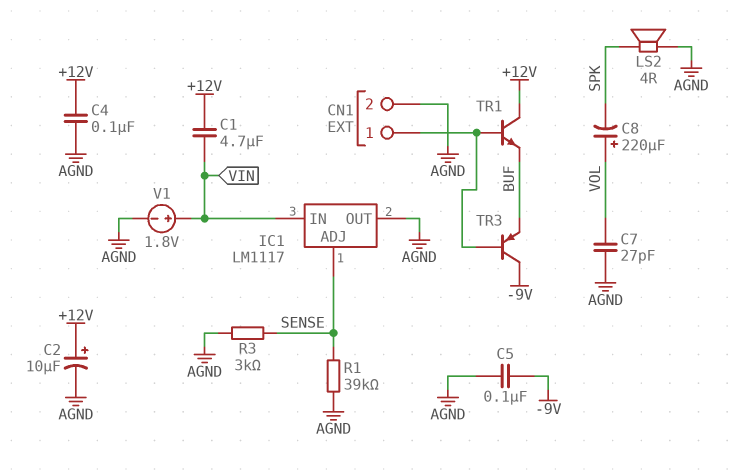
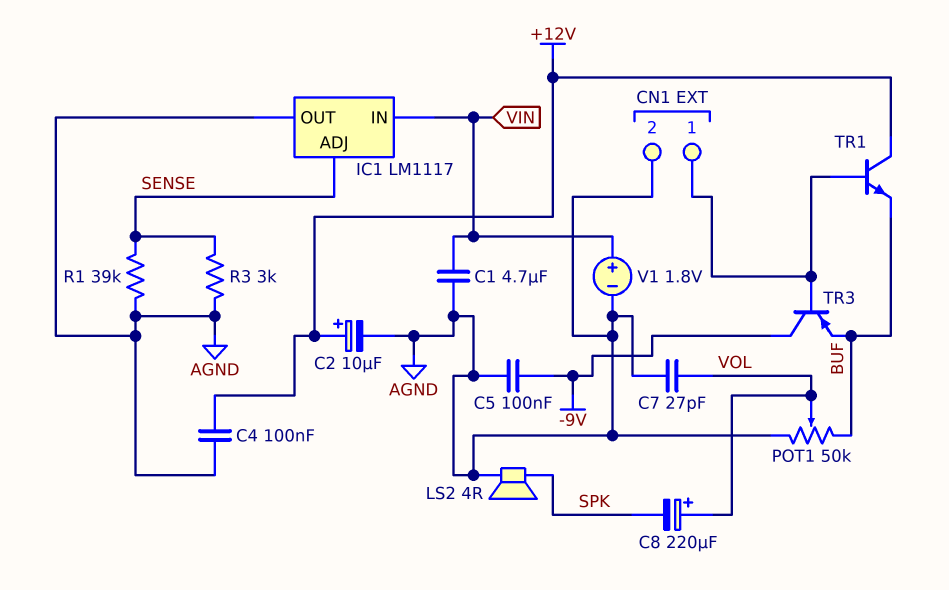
C1: 4.7uF (+12V, VIN) -> 4.7uF (AGND, VIN)
POT1: none -> 50k (AGND, BUF, wiper VOL)

